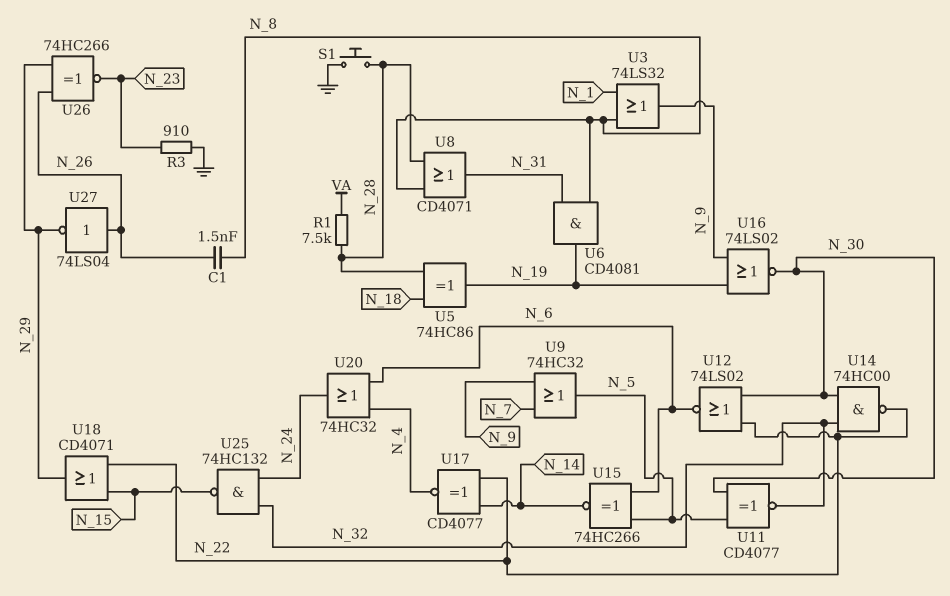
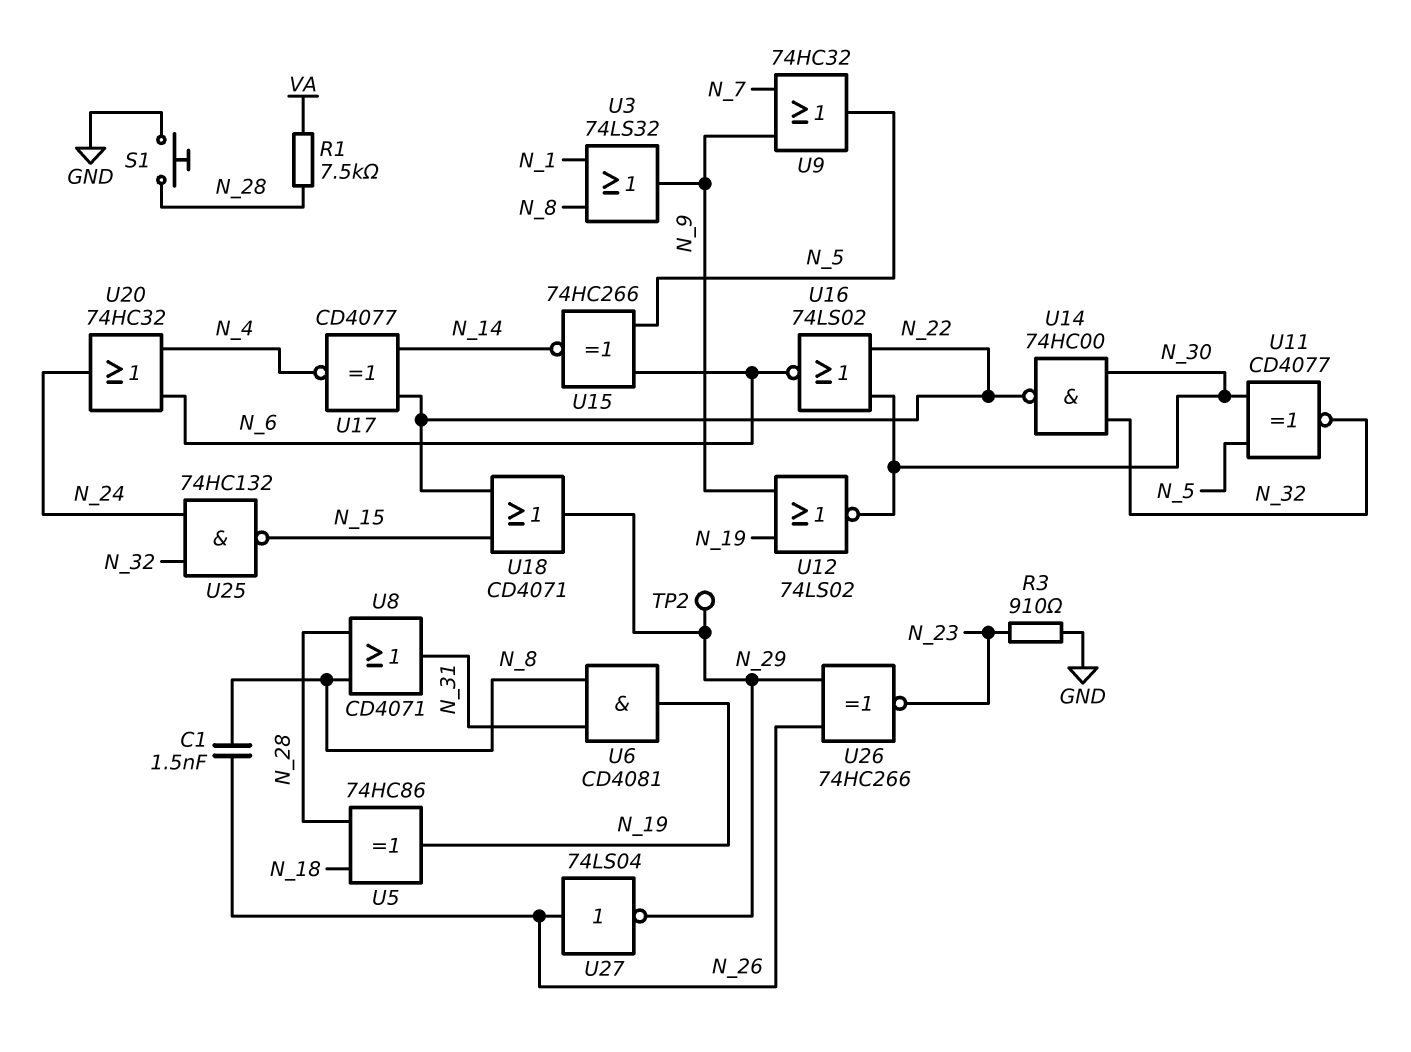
TP2: none -> test point (N_29)
U12: NOR 74LS02 (in N_22, in N_30, out N_6) -> NOR 74LS02 (in N_9, in N_19, out N_30)
U16: NOR 74LS02 (in N_9, in N_19, out N_30) -> NOR 74LS02 (in N_22, in N_30, out N_6)

